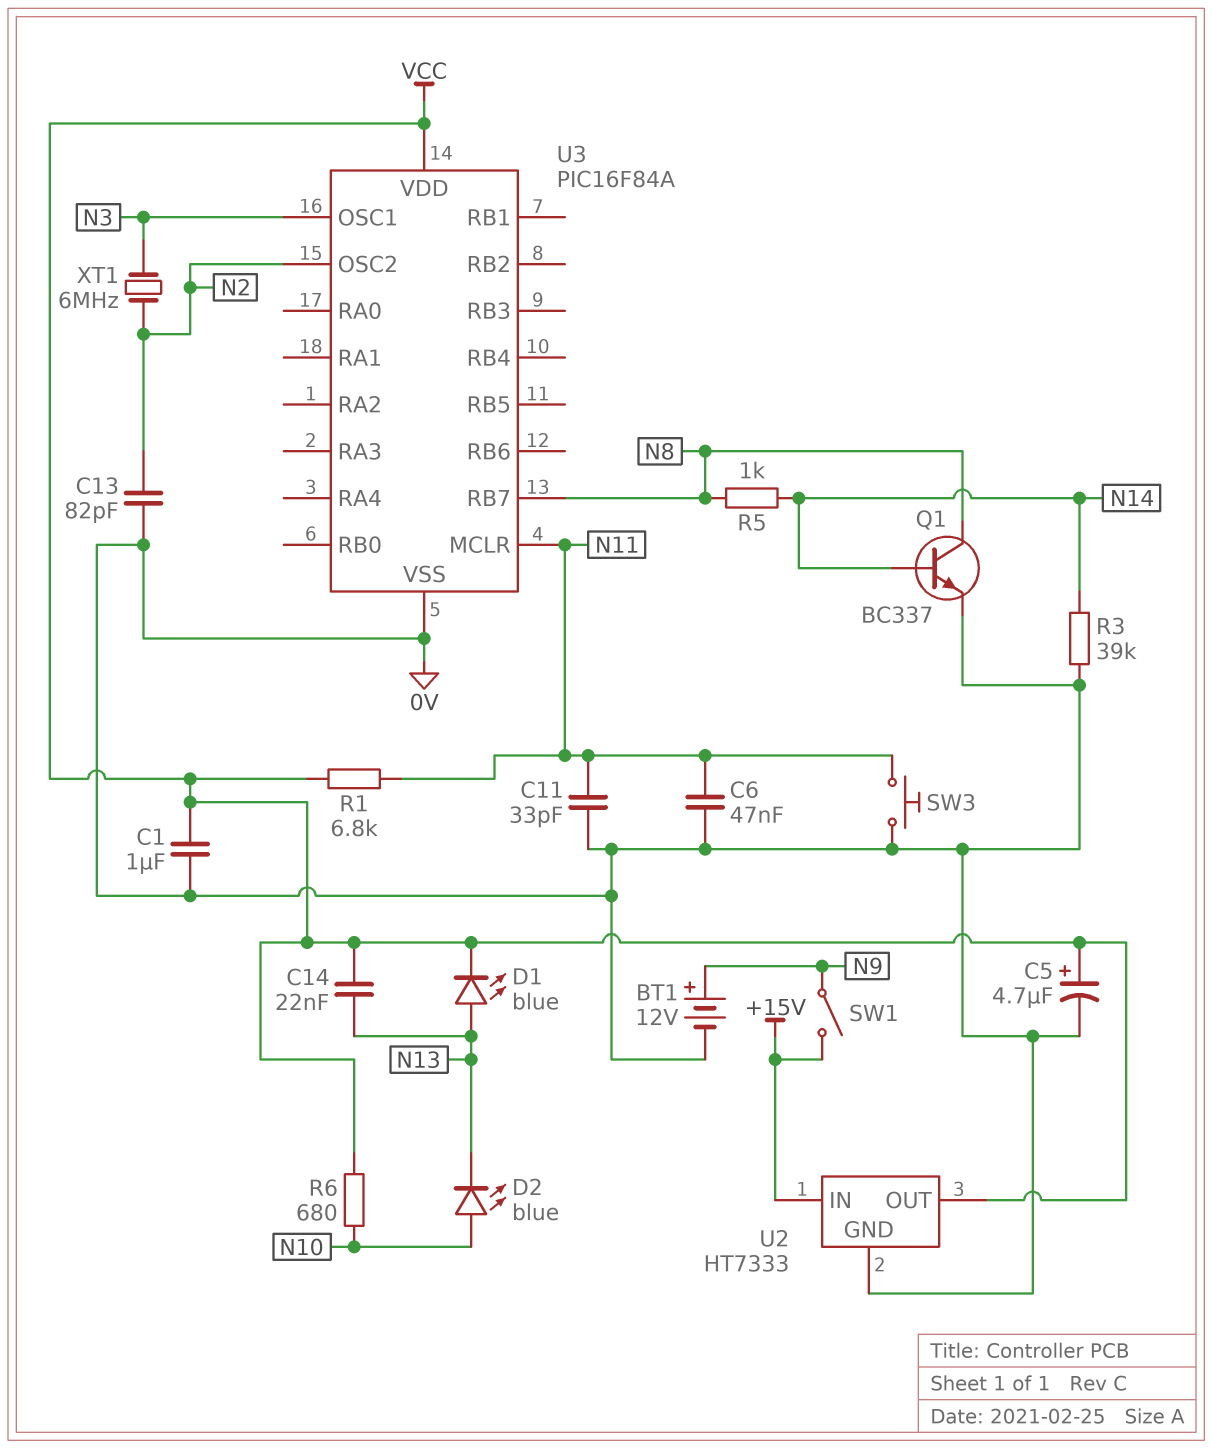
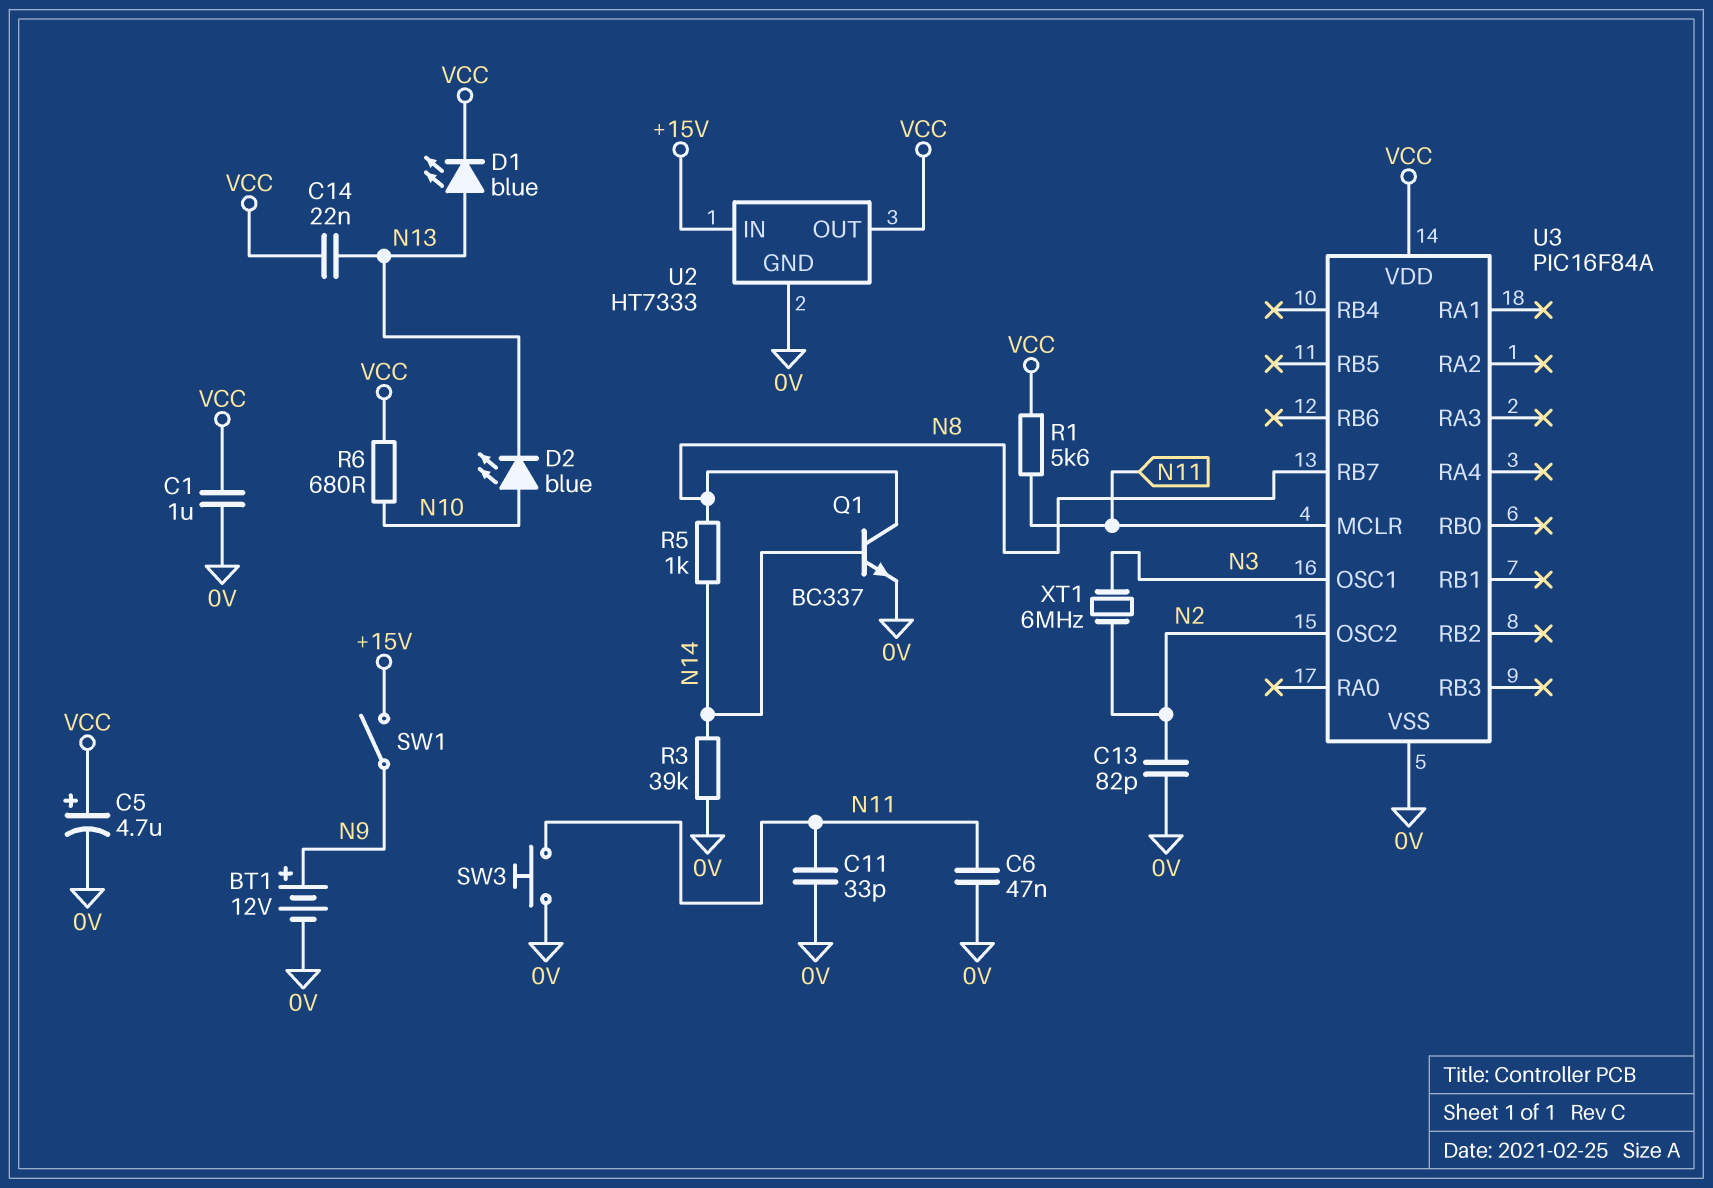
R1: 6.8k (N11, VCC) -> 5.6k (N11, VCC)

